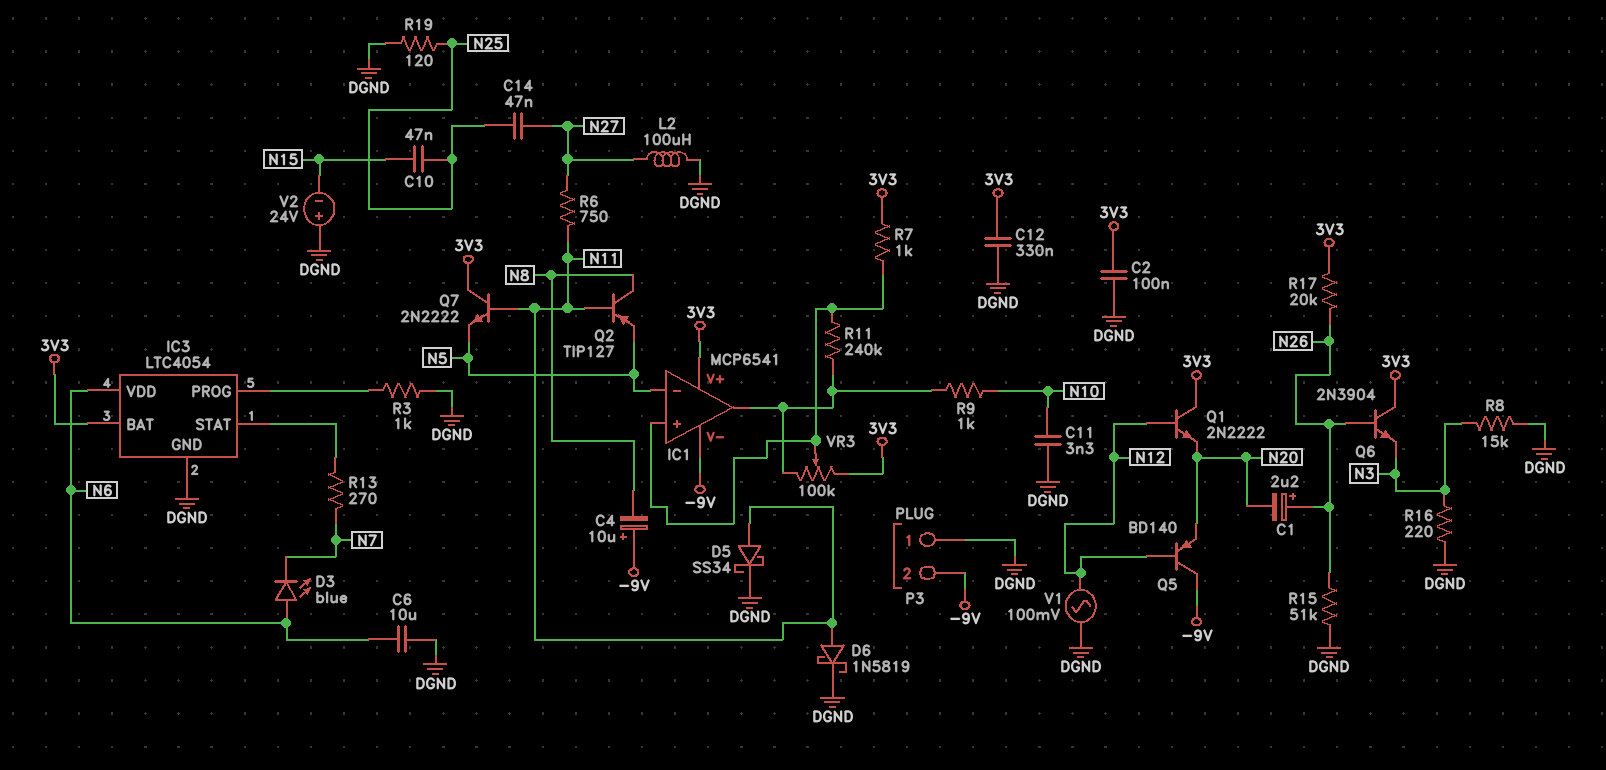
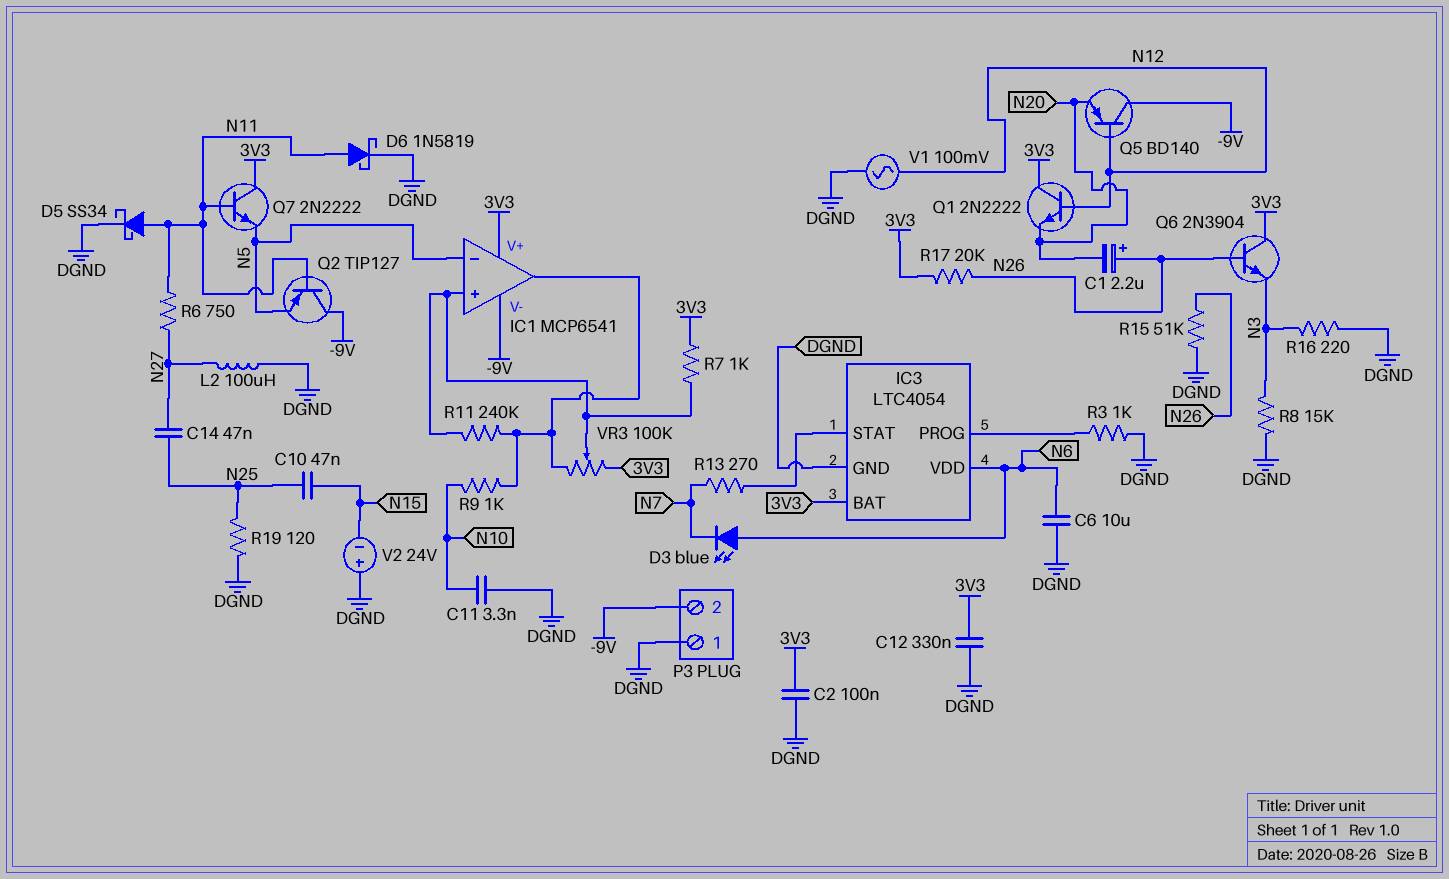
C4: 10uF (plus -9V, minus N8) -> none
Q2: PNP TIP127 (B N11, C N8, E N5) -> PNP TIP127 (B N11, C -9V, E N5)

